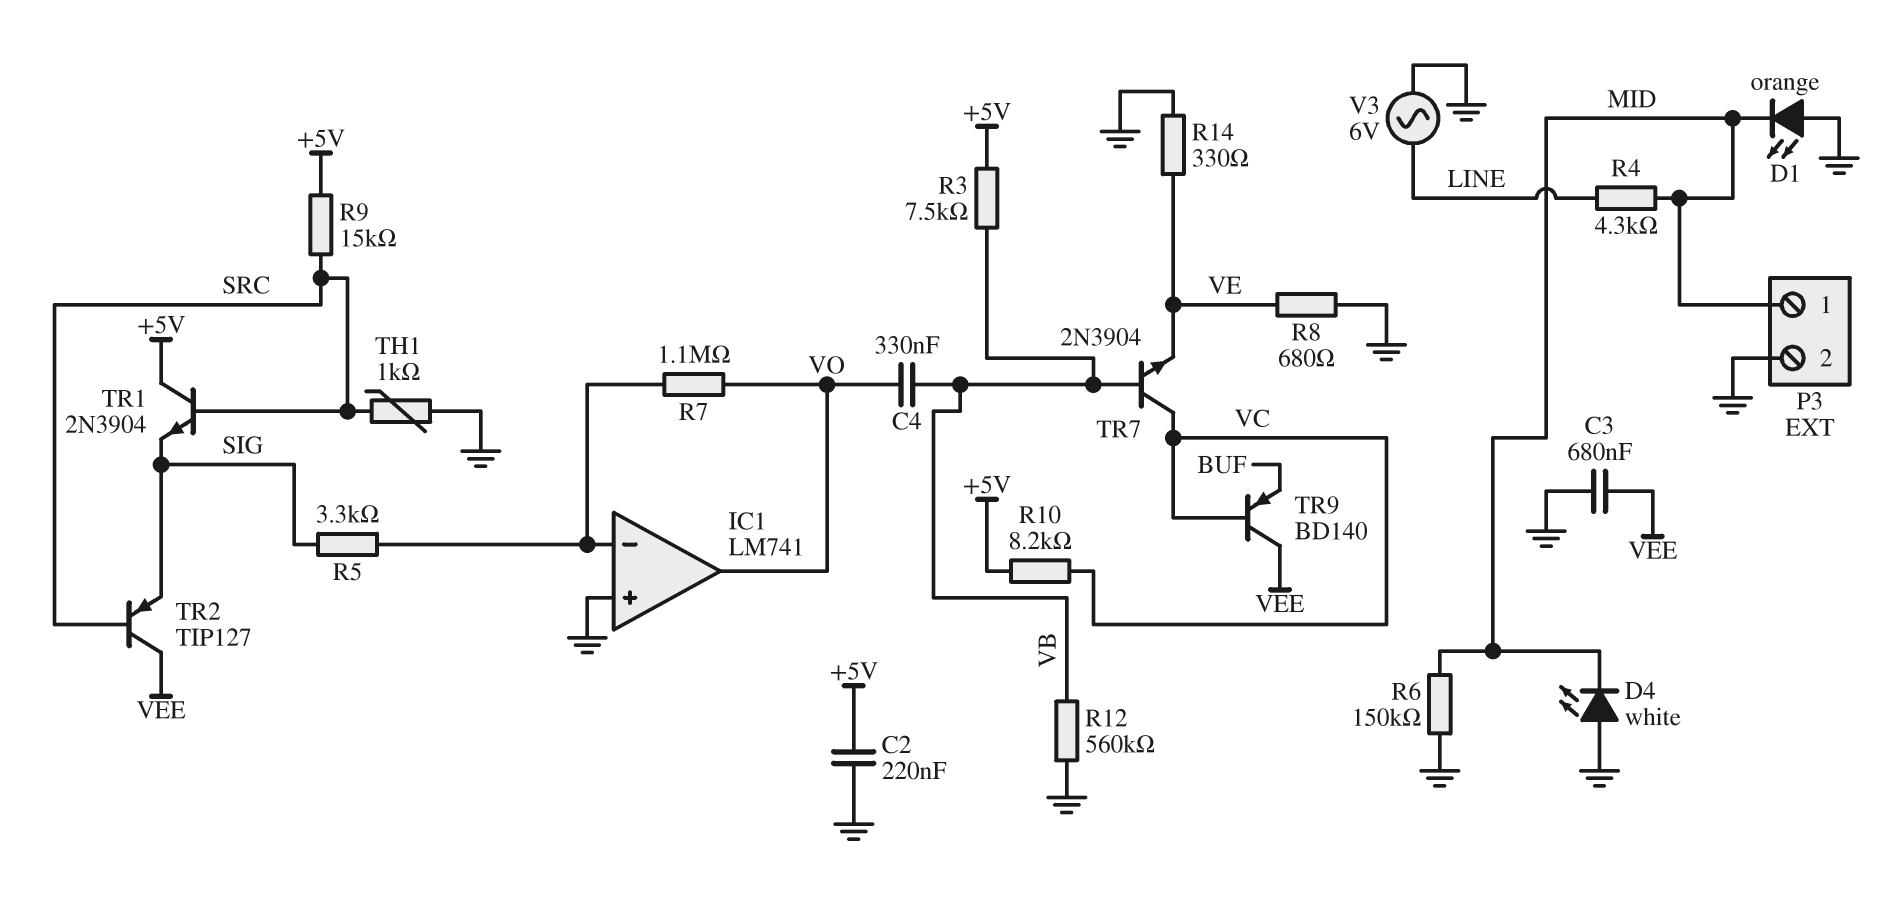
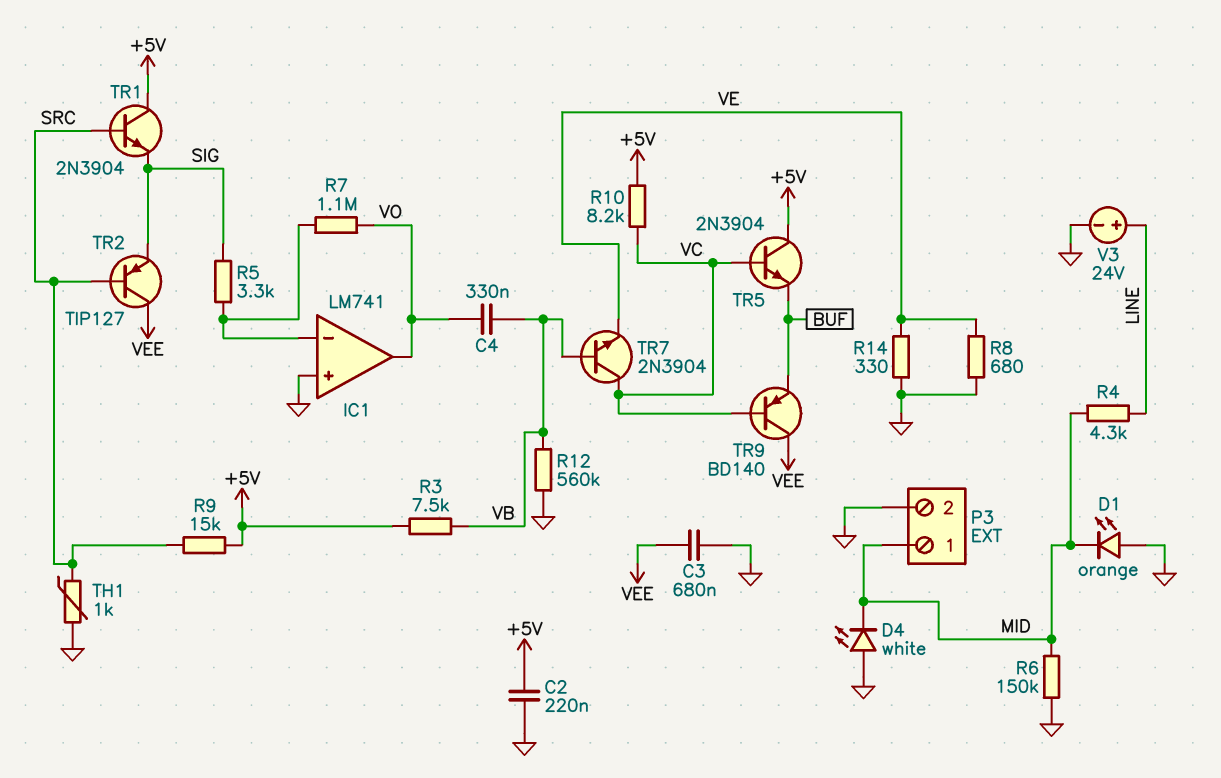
TR5: none -> NPN 2N3904 (B VC, C +5V, E BUF)
V3: AC 6V (GND, LINE) -> 24V (plus LINE, minus GND)

